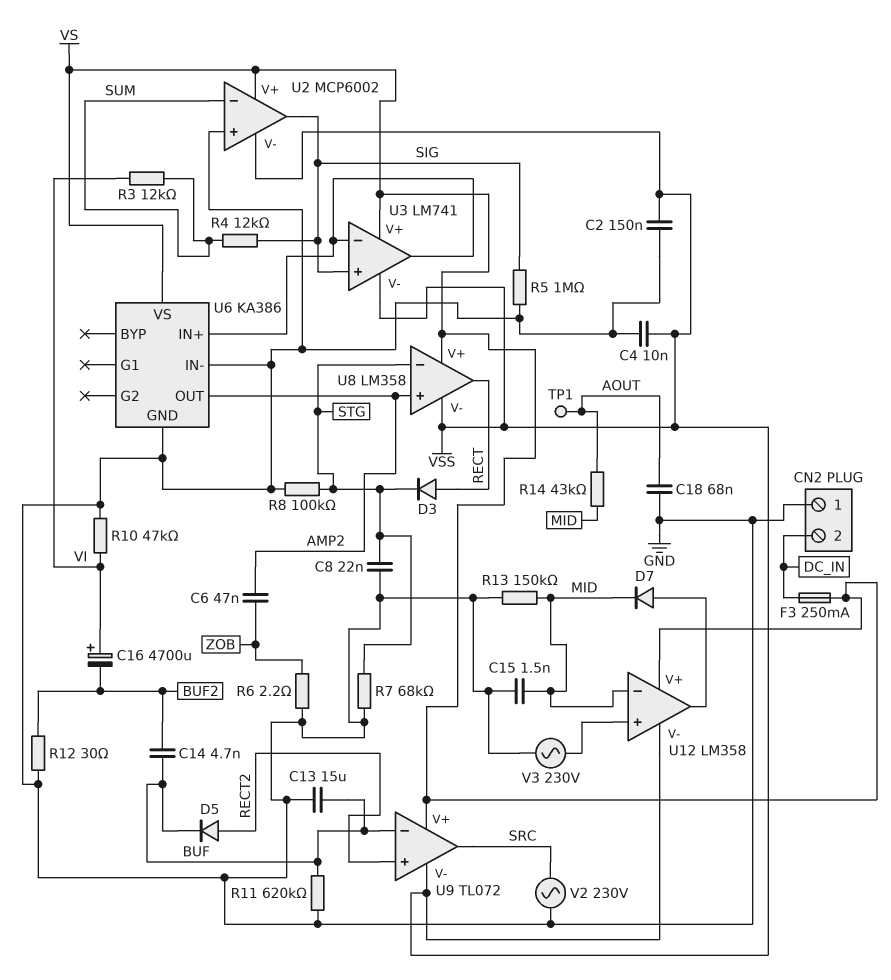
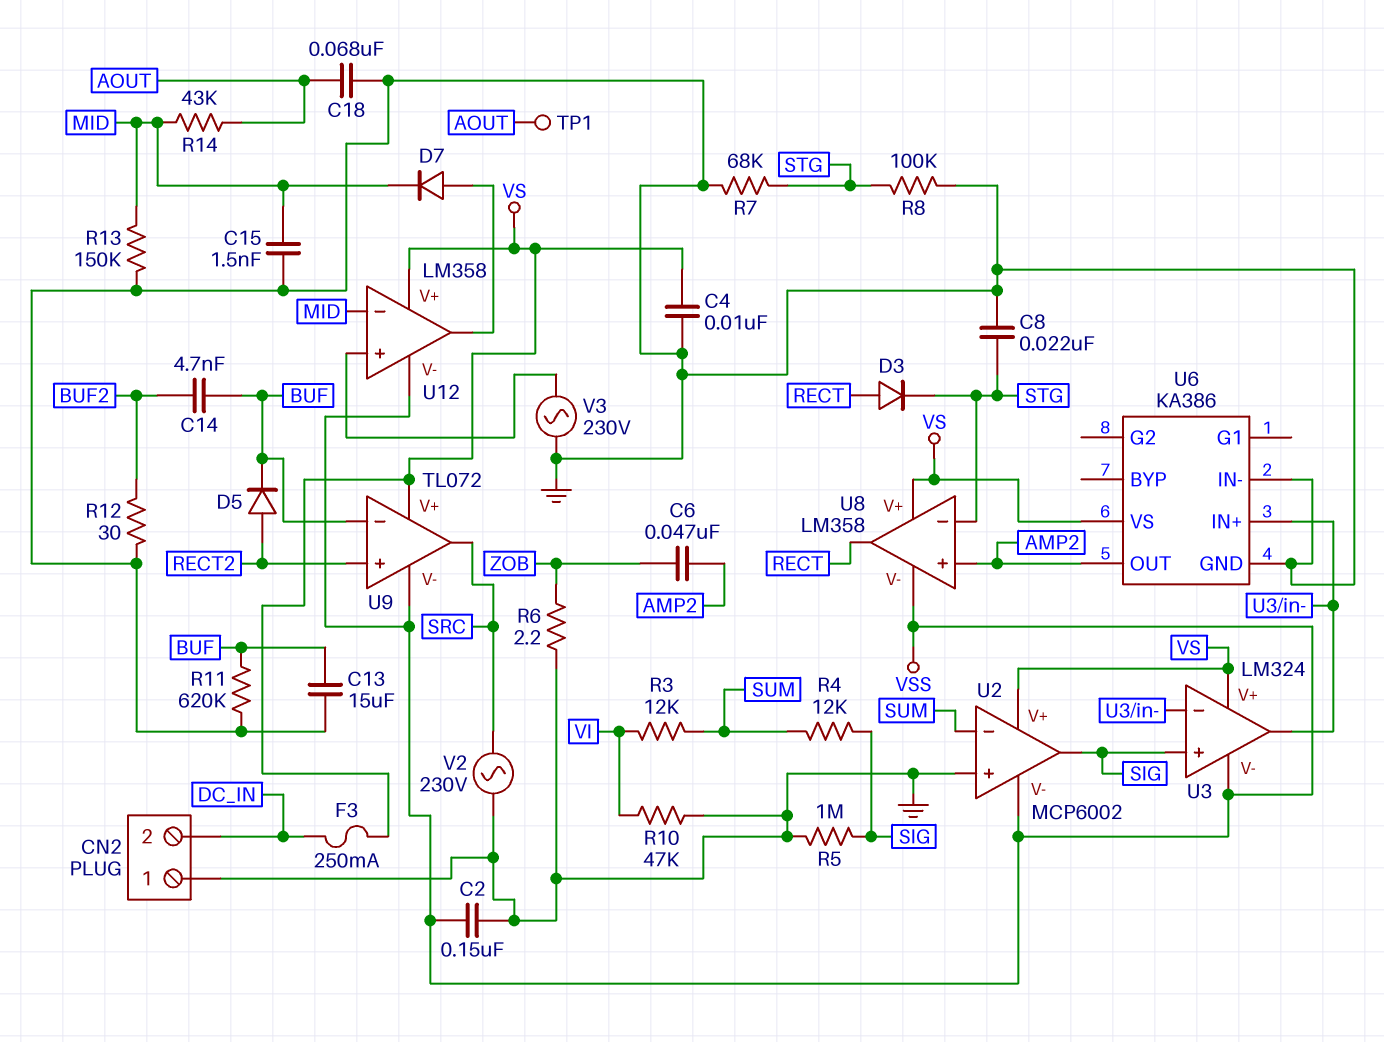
C4: 10nF (GND, VSS) -> 10nF (GND, VS)
C16: 4700uF (plus VI, minus BUF2) -> none
U3: LM741 -> LM324

